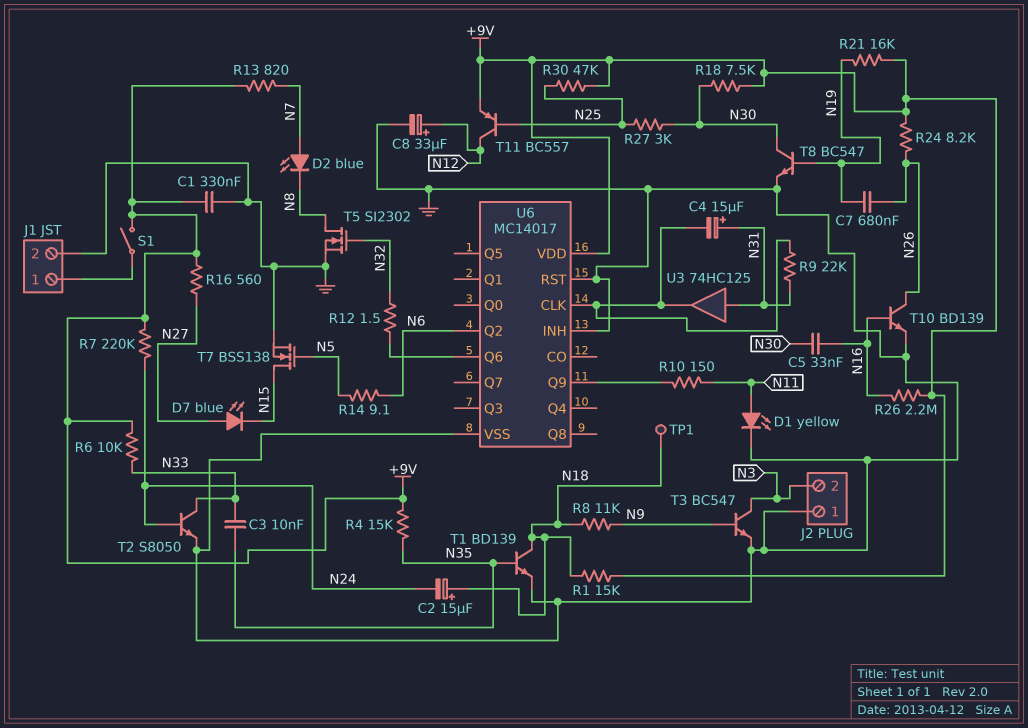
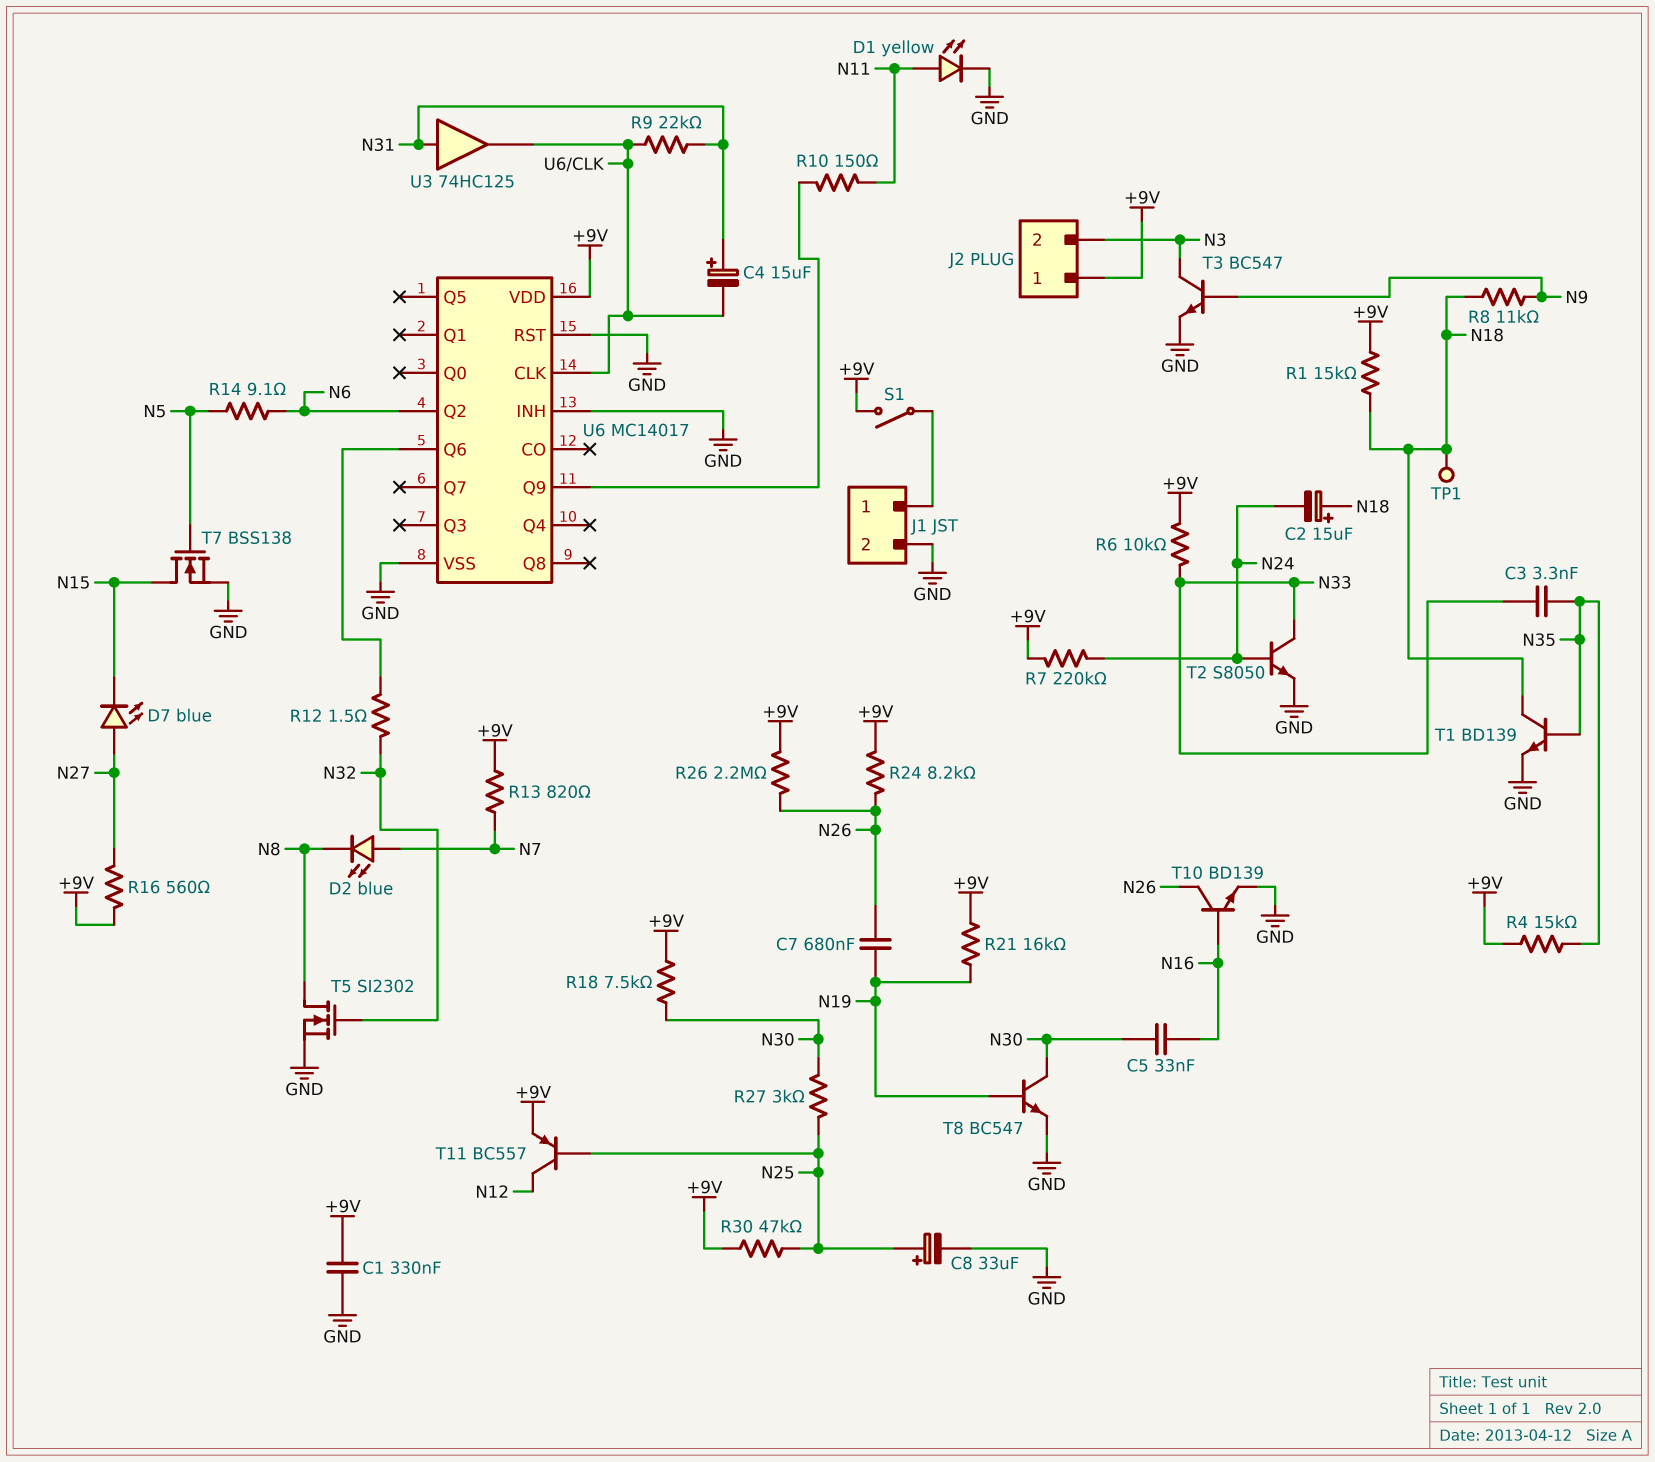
C3: 10nF (N33, N35) -> 3.3nF (N33, N35)
C8: 33uF (plus N12, minus GND) -> 33uF (plus N25, minus GND)
J2 pin 1: GND -> +9V
R26: 2.2M (+9V, N16) -> 2.2M (+9V, N26)

